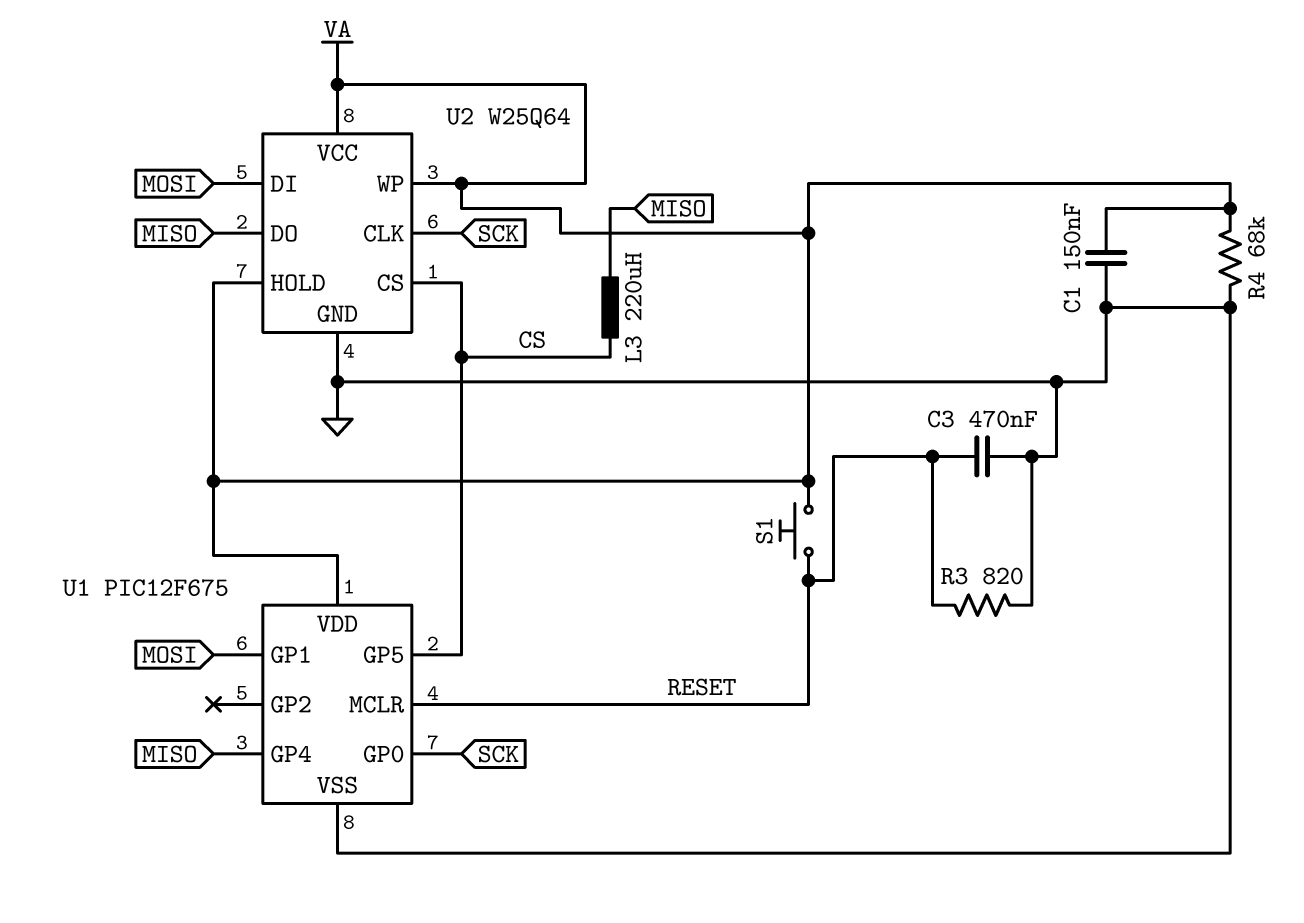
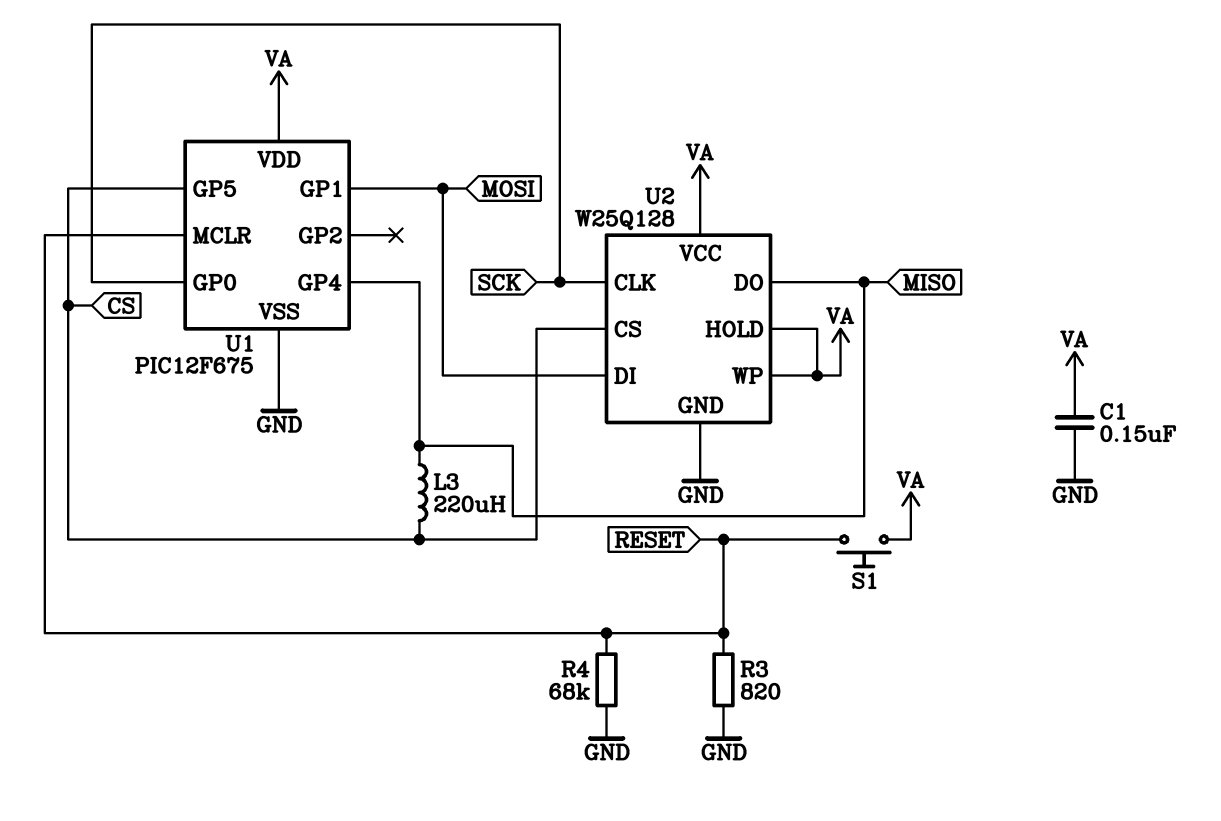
C3: 470nF (GND, RESET) -> none
R4: 68k (GND, VA) -> 68k (GND, RESET)
U2: W25Q64 -> W25Q128

